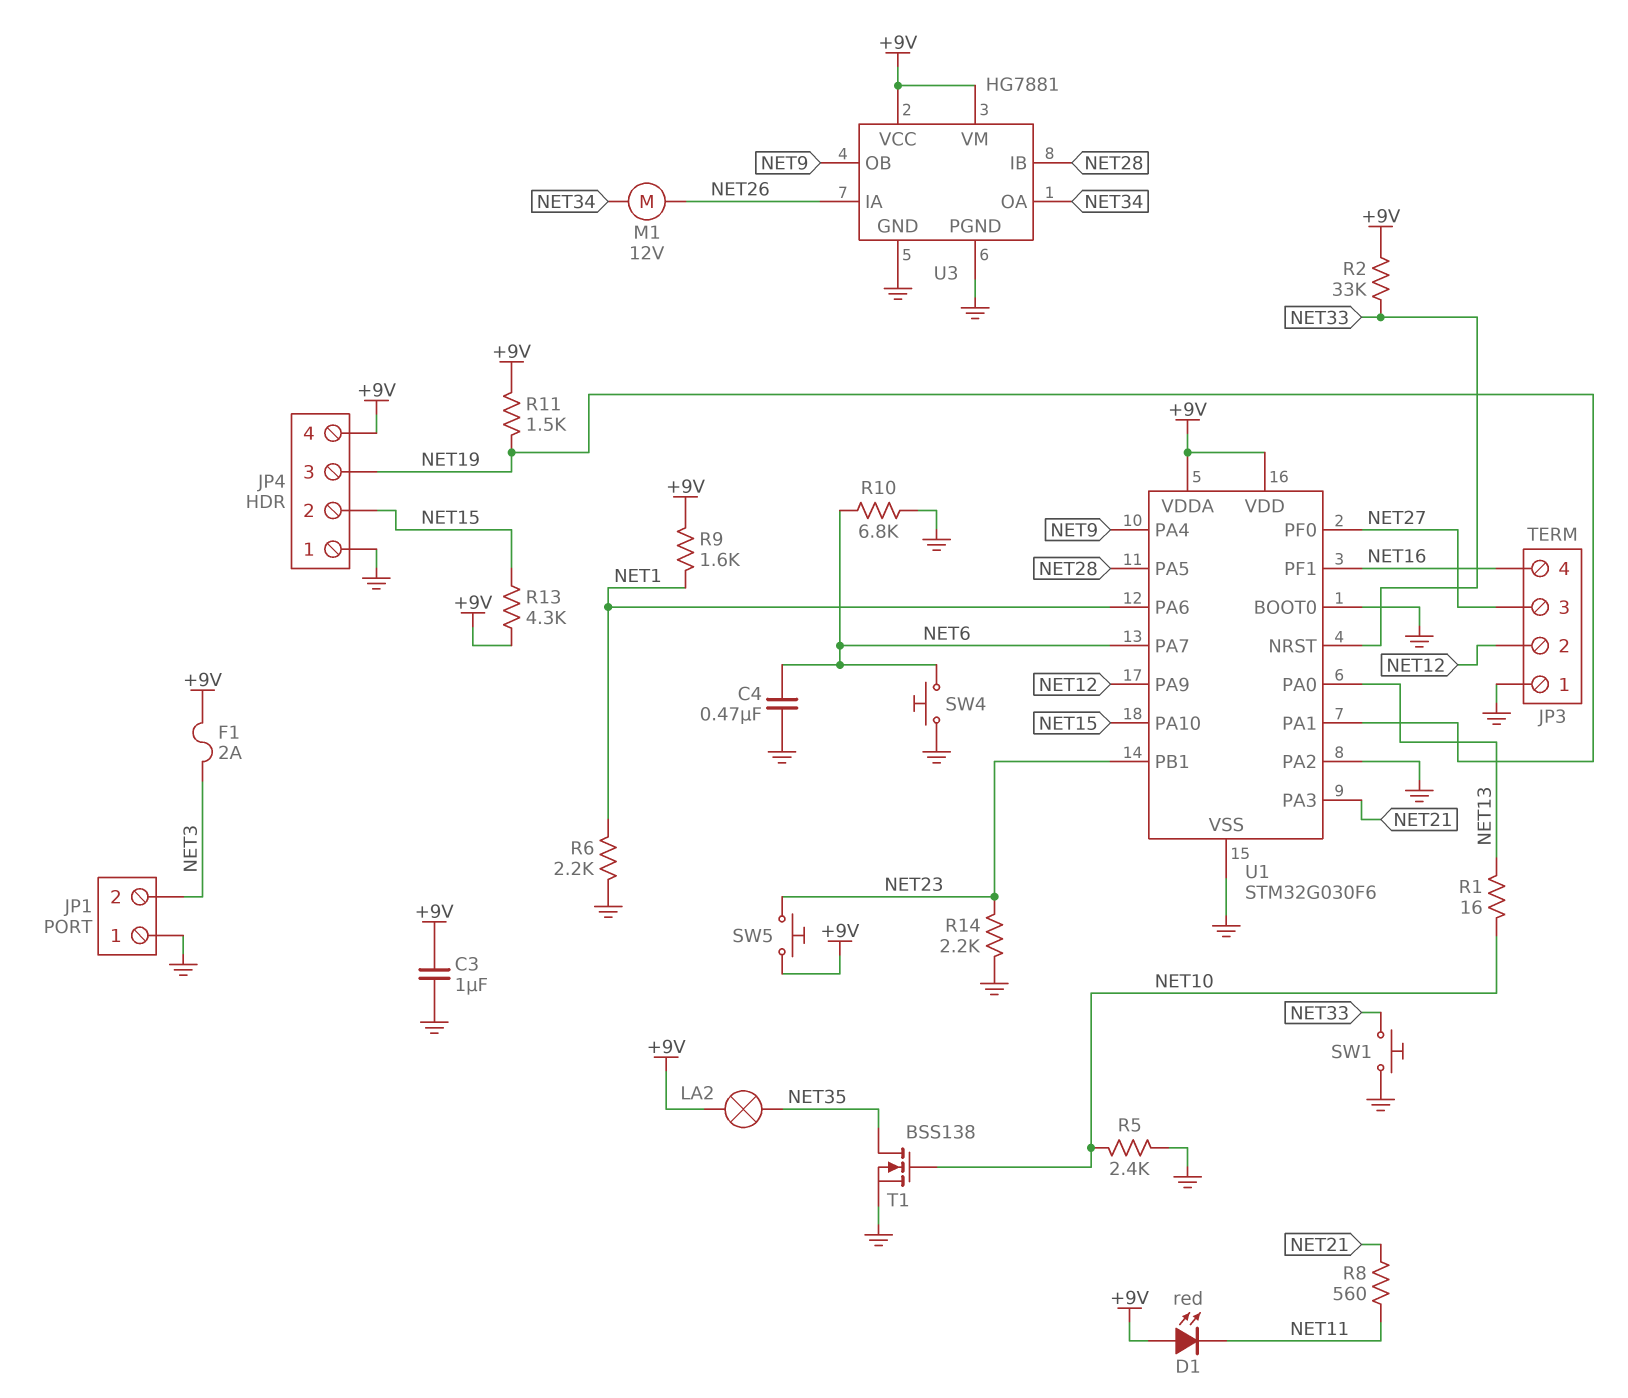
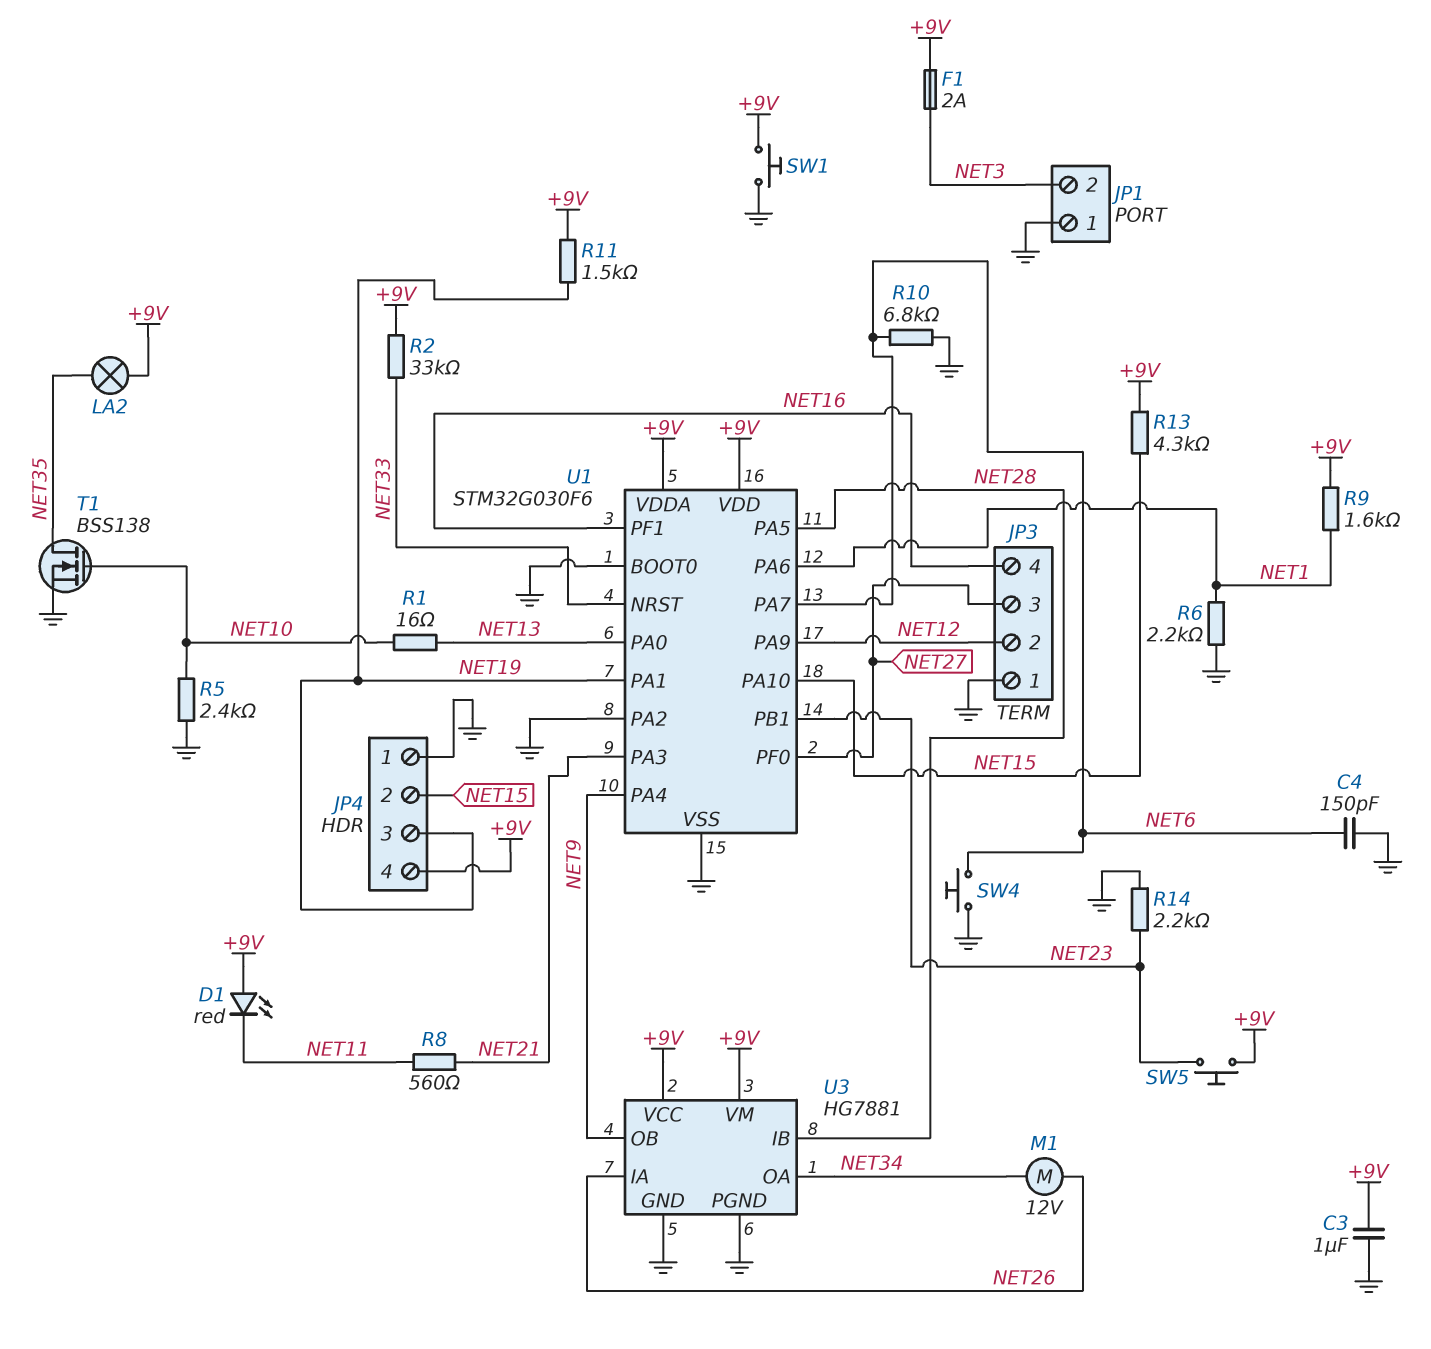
C4: 470nF (GND, NET6) -> 150pF (GND, NET6)
SW1: button (GND, NET33) -> button (+9V, GND)

